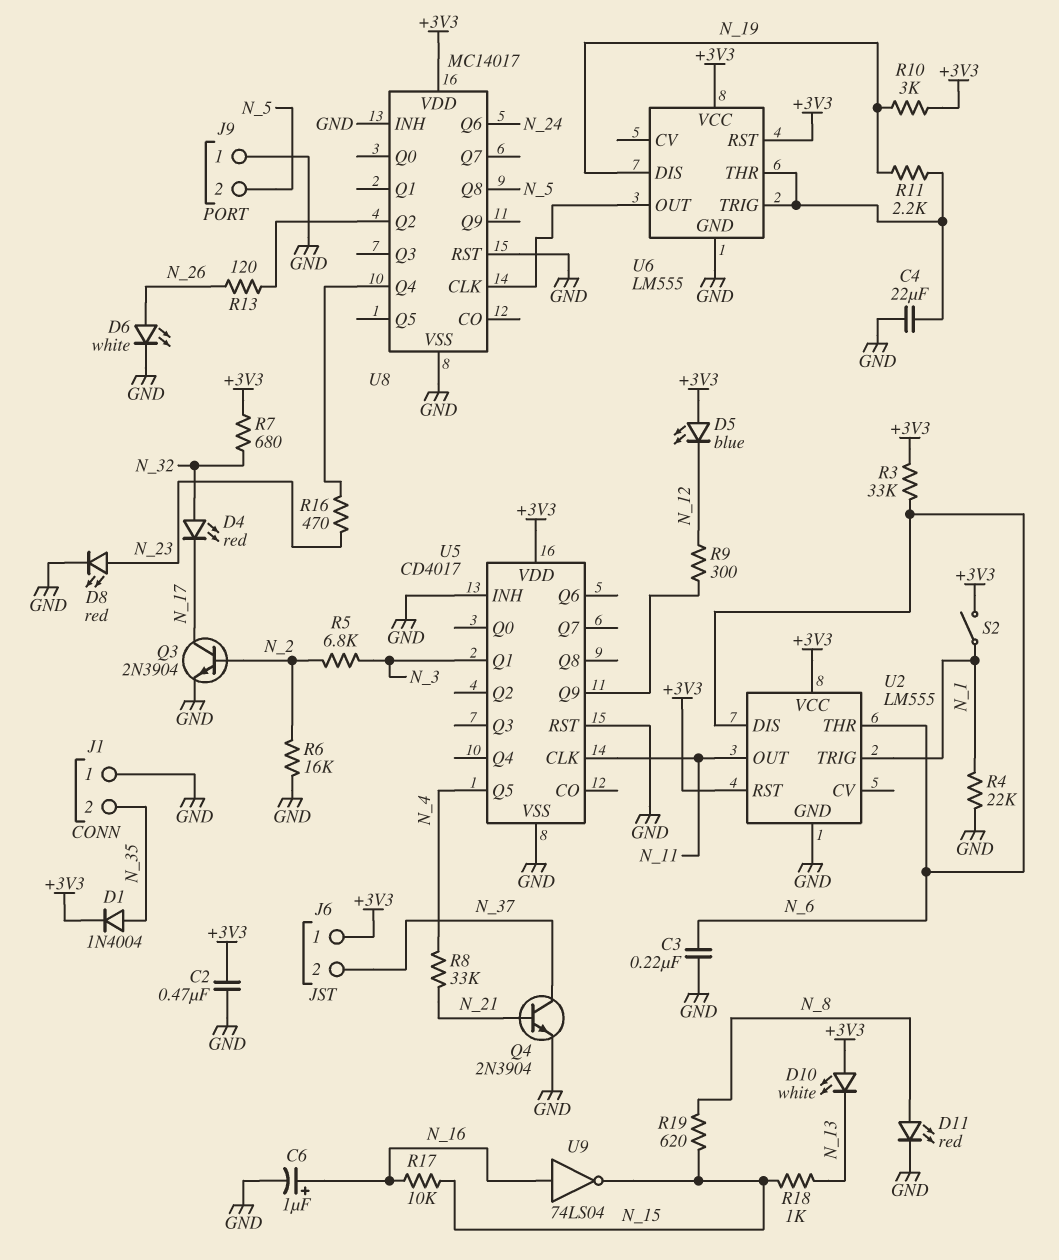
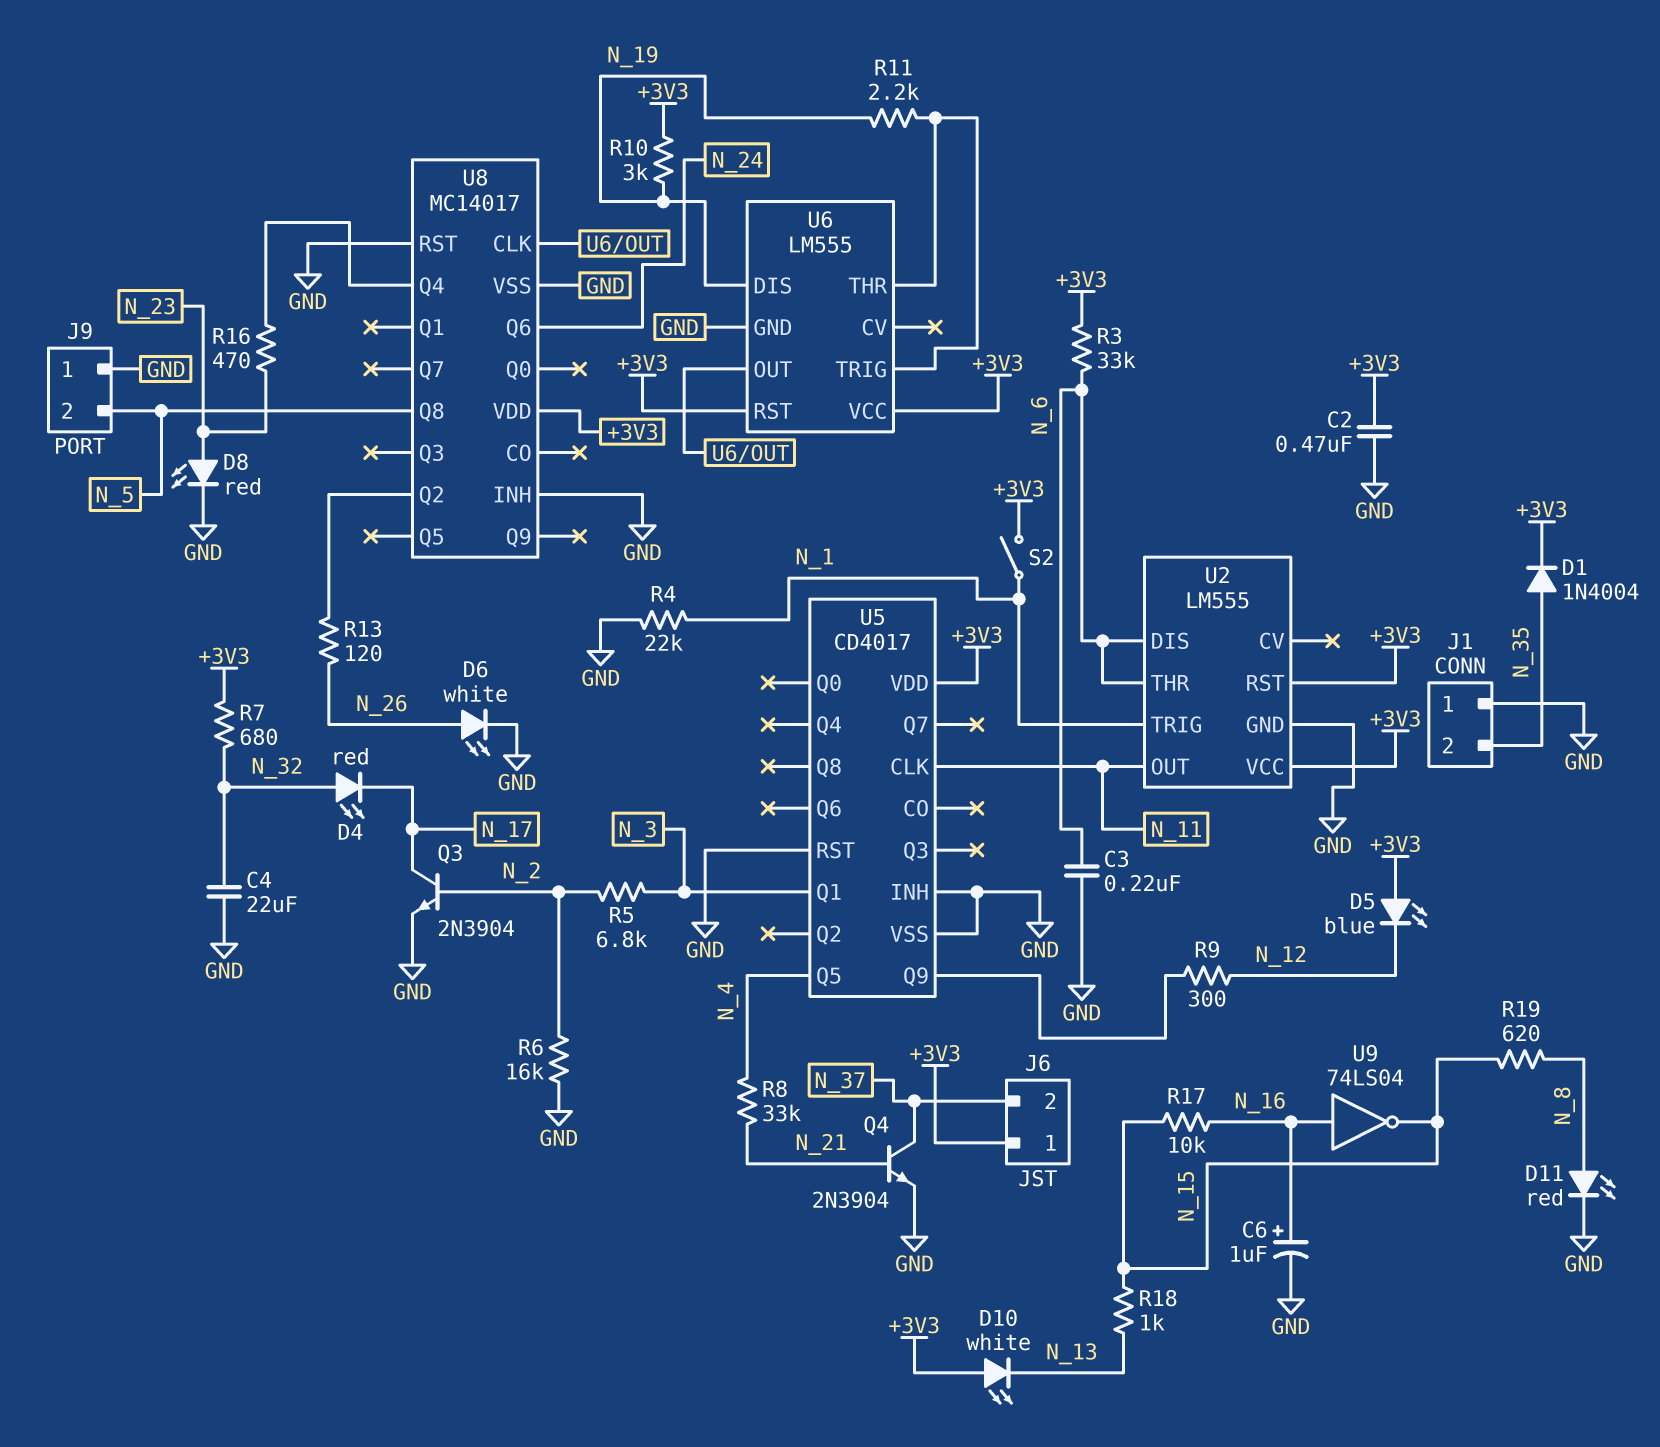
C4: 22uF (GND, U6/THR) -> 22uF (GND, N_32)

